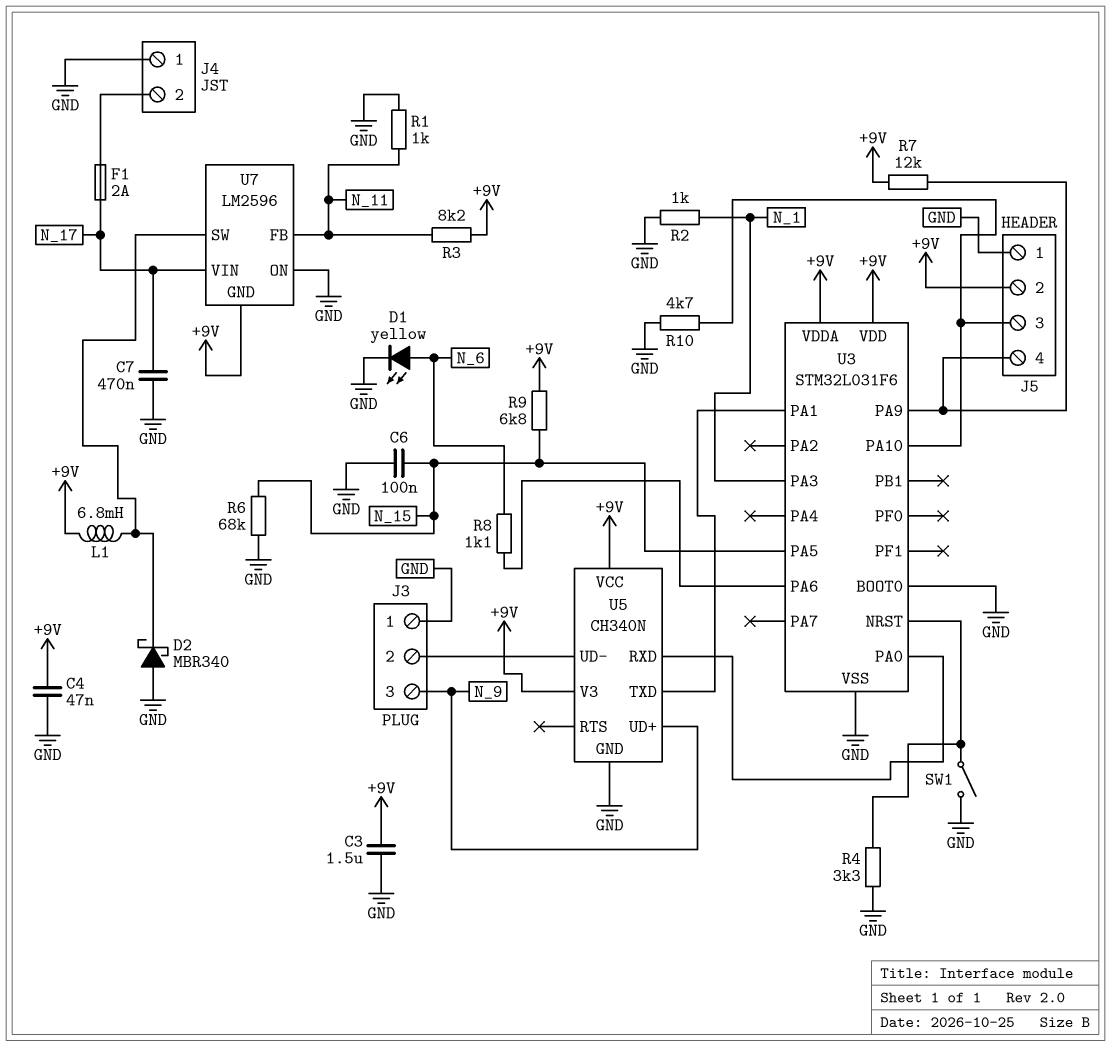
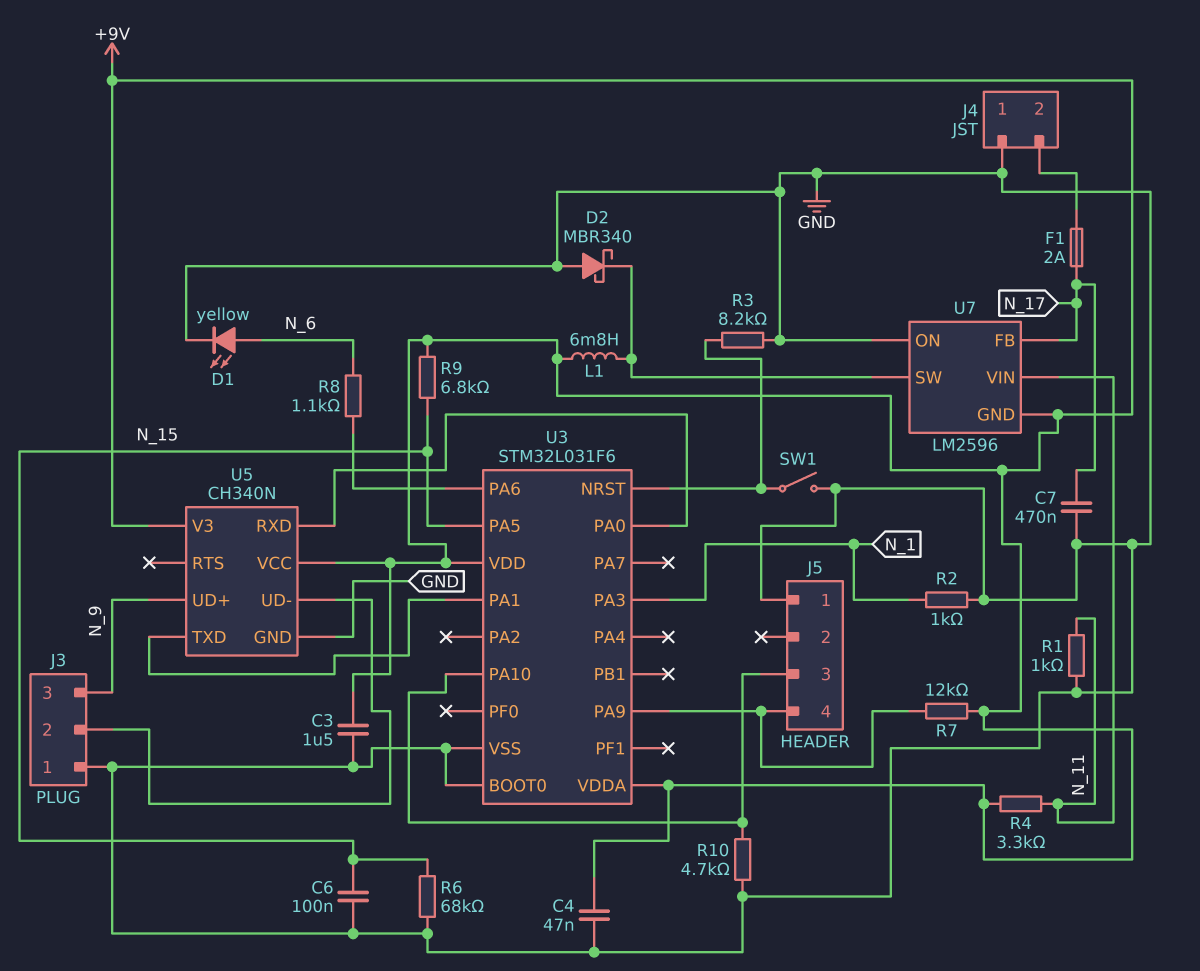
J5 pin 2: +9V -> none
R3: 8.2k (+9V, N_11) -> 8.2k (GND, U3/NRST)
R4: 3.3k (GND, U3/NRST) -> 3.3k (+9V, N_11)
U7 pin FB: N_11 -> N_17
U7 pin VIN: N_17 -> N_11

